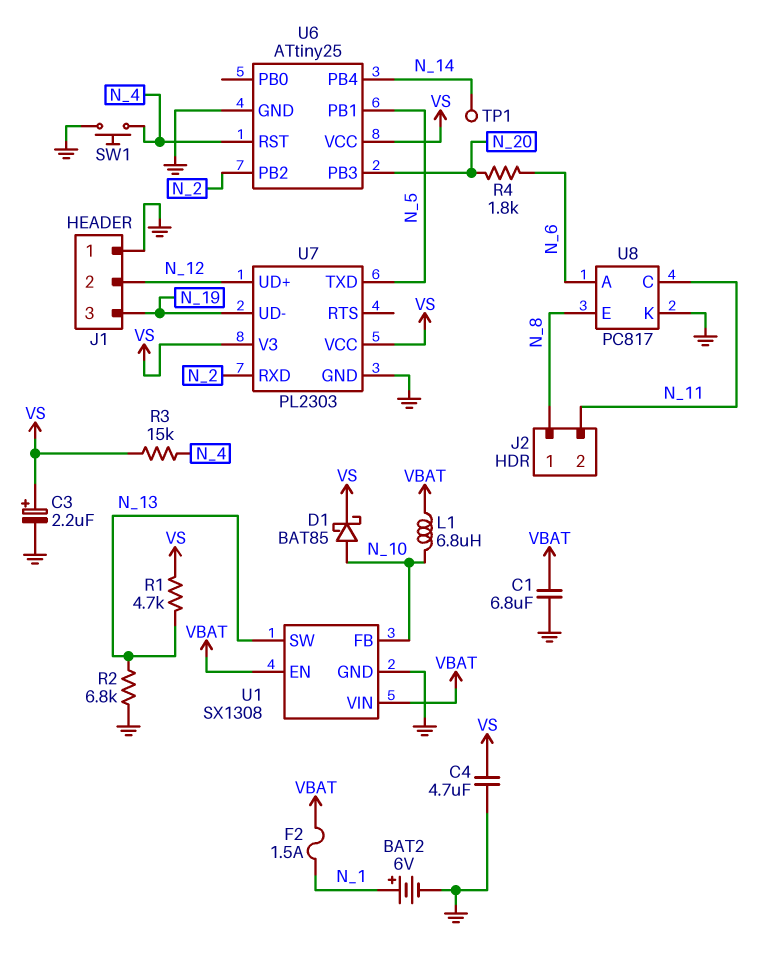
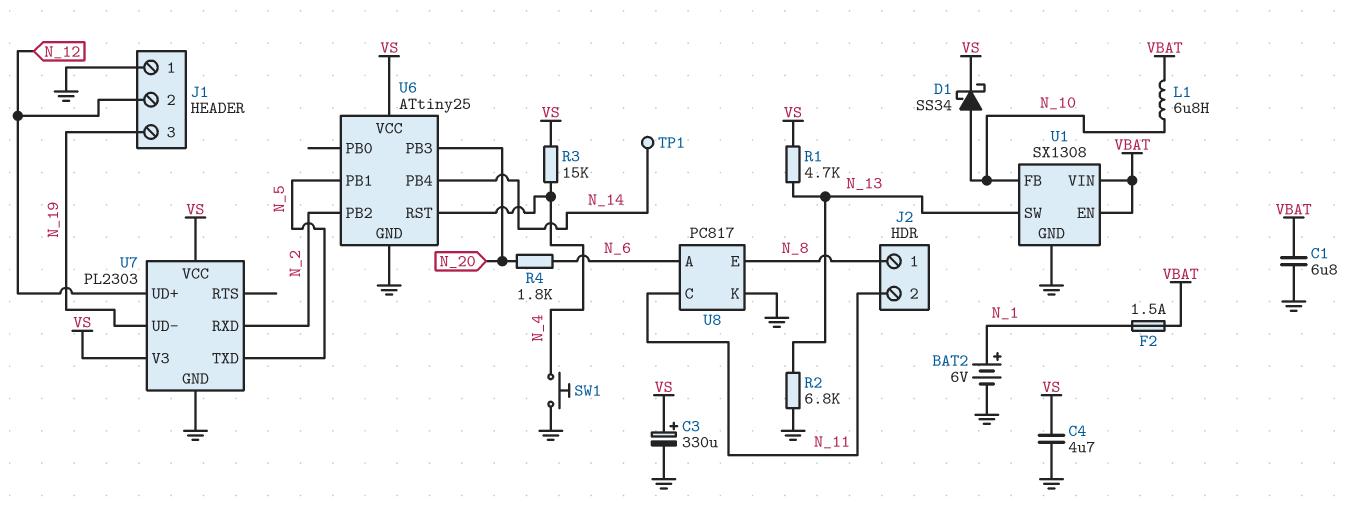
C3: 2.2uF (plus VS, minus GND) -> 330uF (plus VS, minus GND)
D1: schottky BAT85 (A N_10, K VS) -> schottky SS34 (A N_10, K VS)

